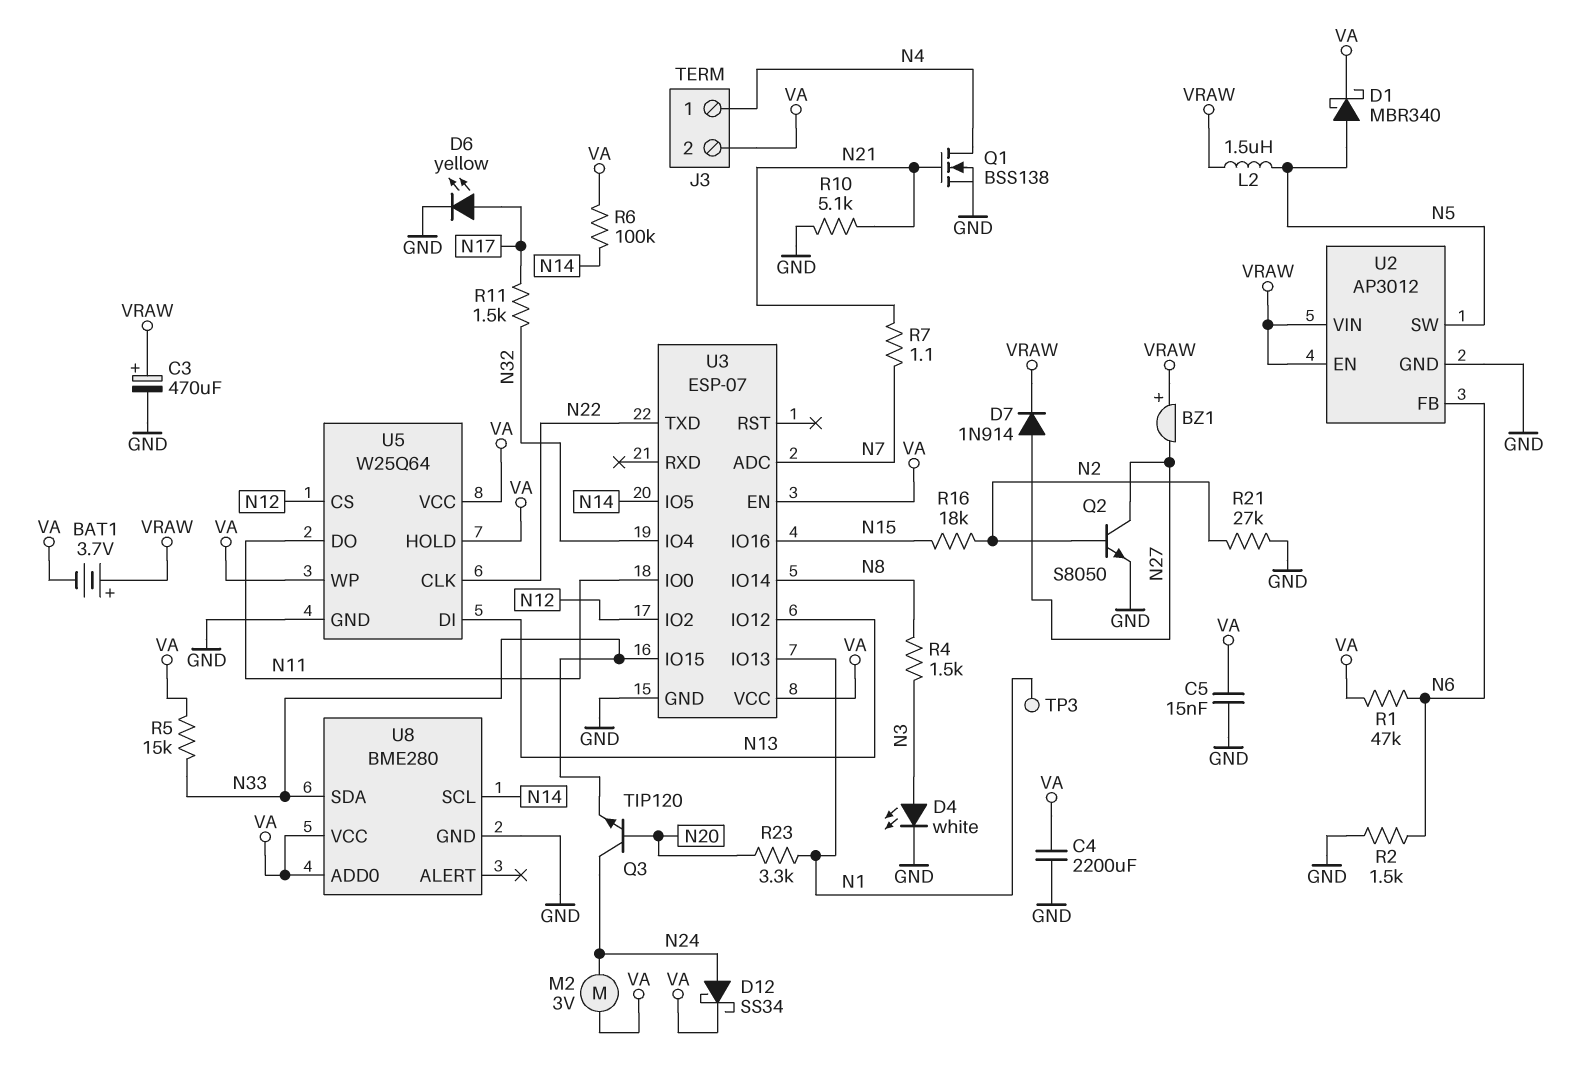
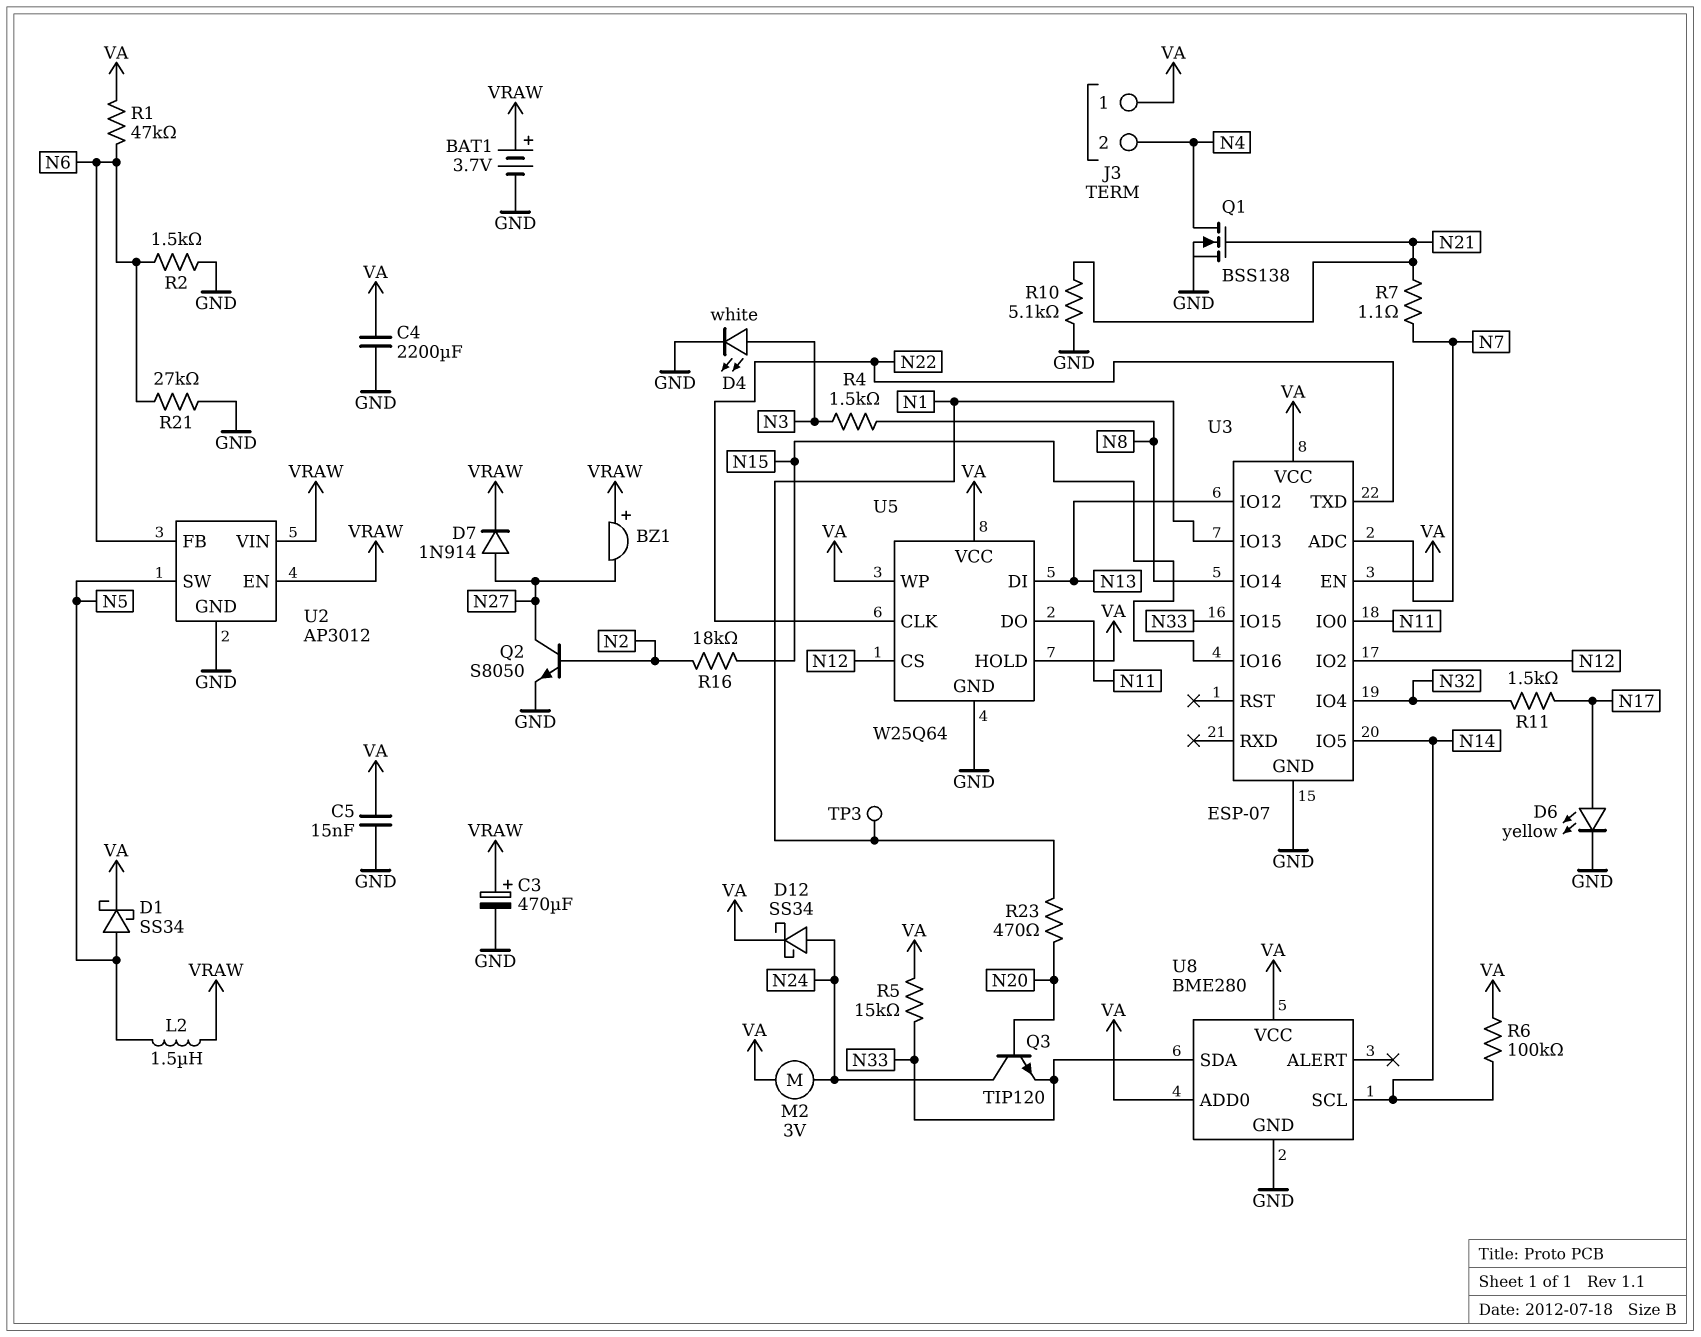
BAT1: 3.7V (plus VRAW, minus VA) -> 3.7V (plus VRAW, minus GND)
D1: schottky MBR340 (A N5, K VA) -> schottky SS34 (A N5, K VA)
J3 pin 1: N4 -> VA
J3 pin 2: VA -> N4
R21: 27k (GND, N2) -> 27k (GND, N6)
R23: 3.3k (N1, N20) -> 470 (N1, N20)

